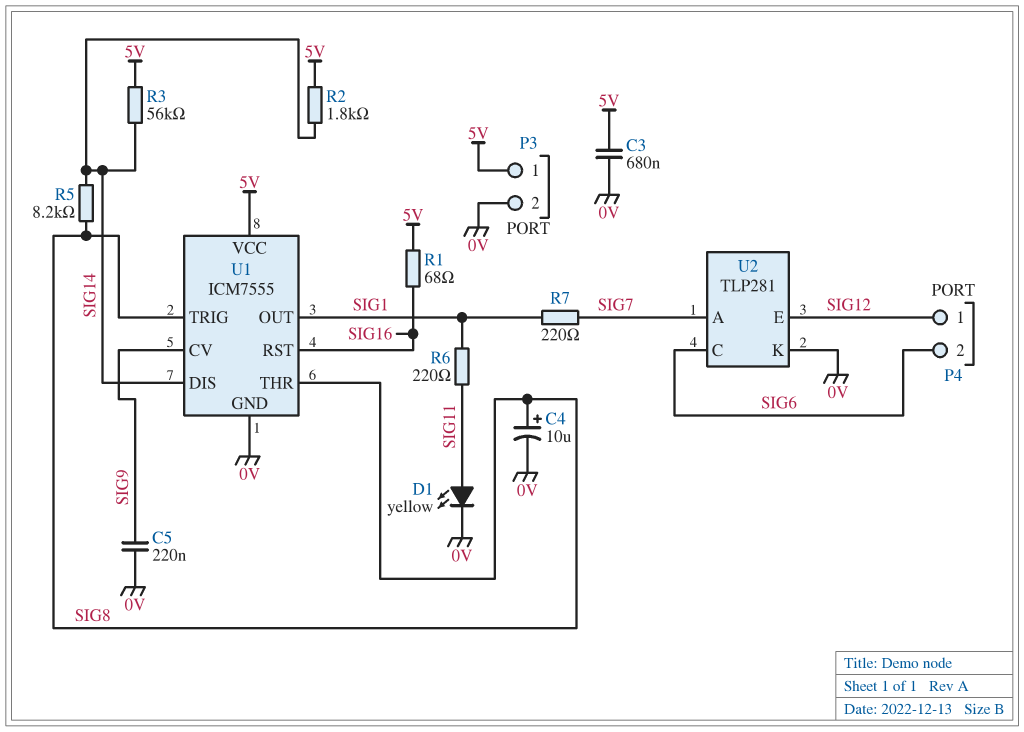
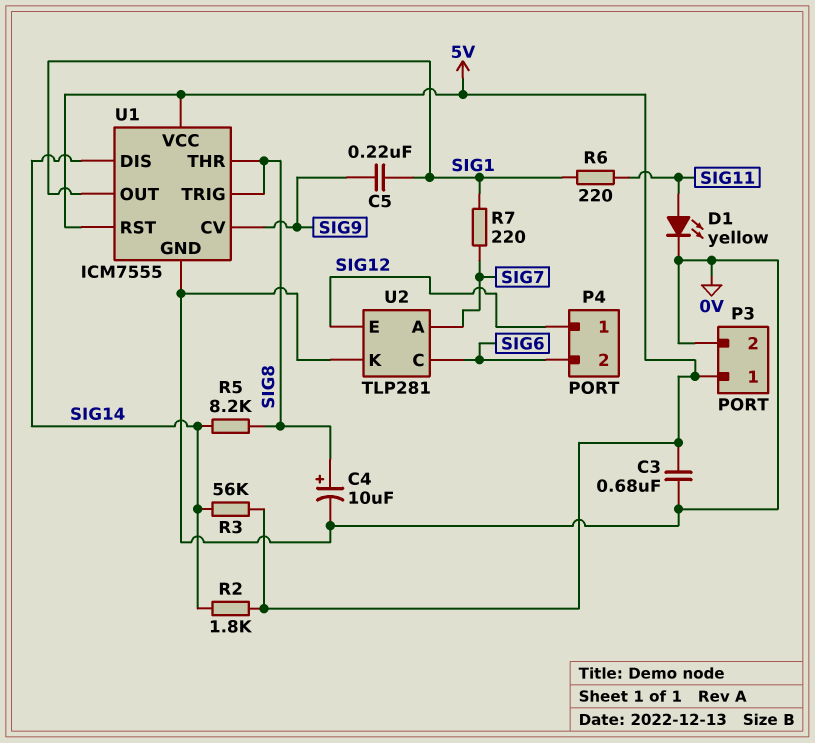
C5: 220nF (0V, SIG9) -> 220nF (SIG1, SIG9)
R1: 68 (5V, SIG16) -> none
U1 pin RST: SIG16 -> 5V

